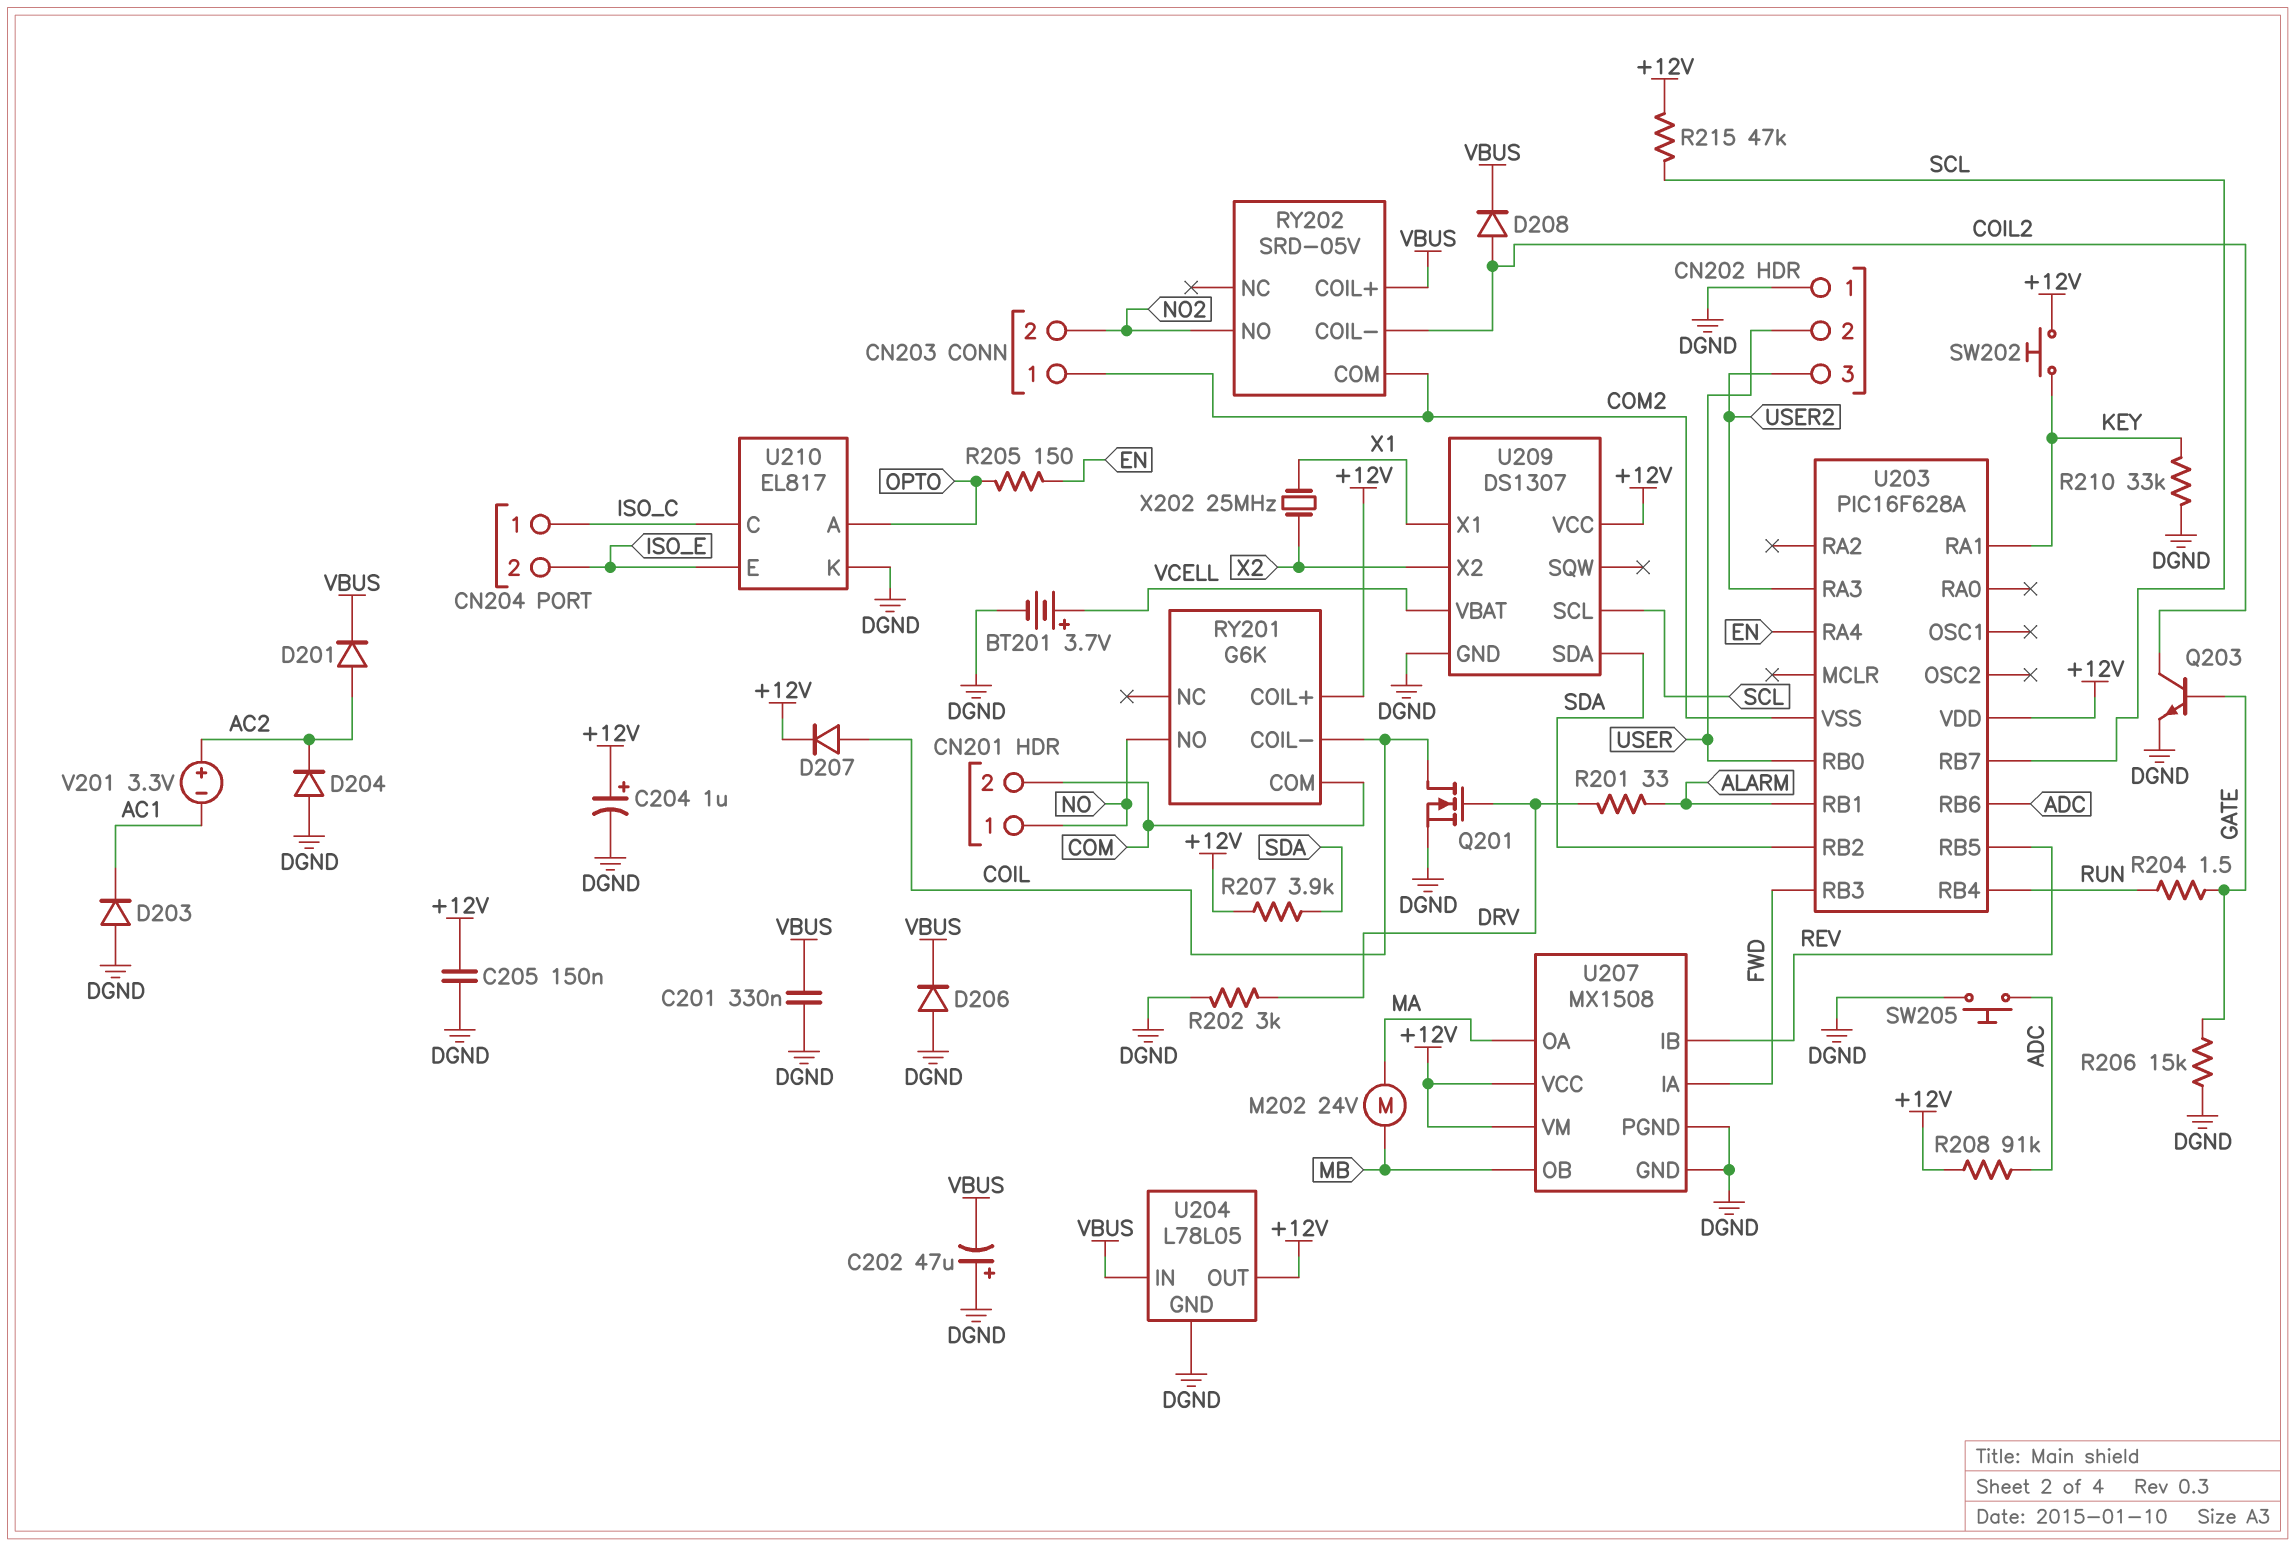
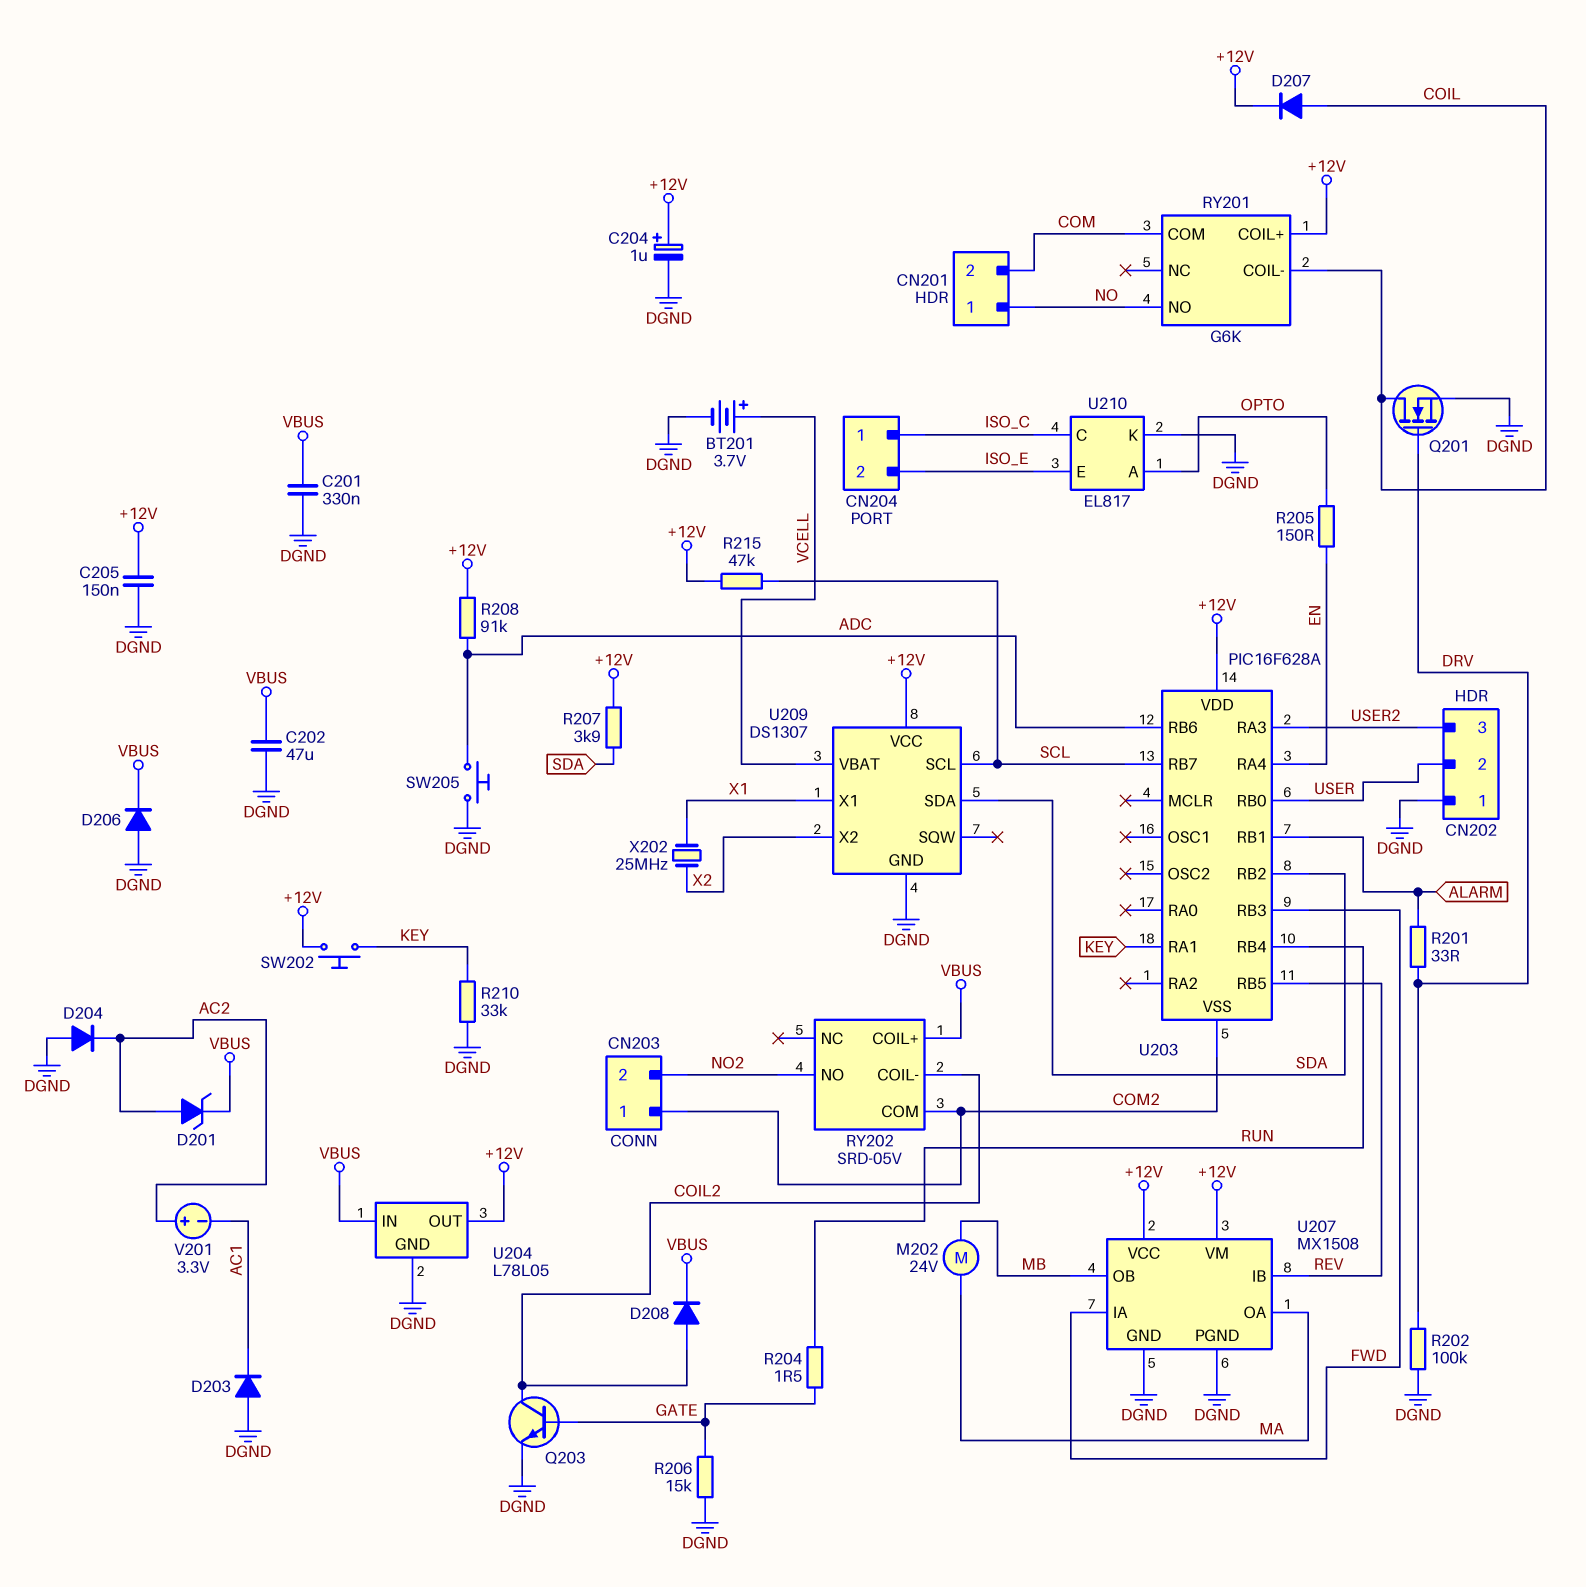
C202: 47uF (plus DGND, minus VBUS) -> 47uF (DGND, VBUS)
D201: diode (A AC2, K VBUS) -> zener (A AC2, K VBUS)
R202: 3k (DGND, DRV) -> 100k (DGND, DRV)

